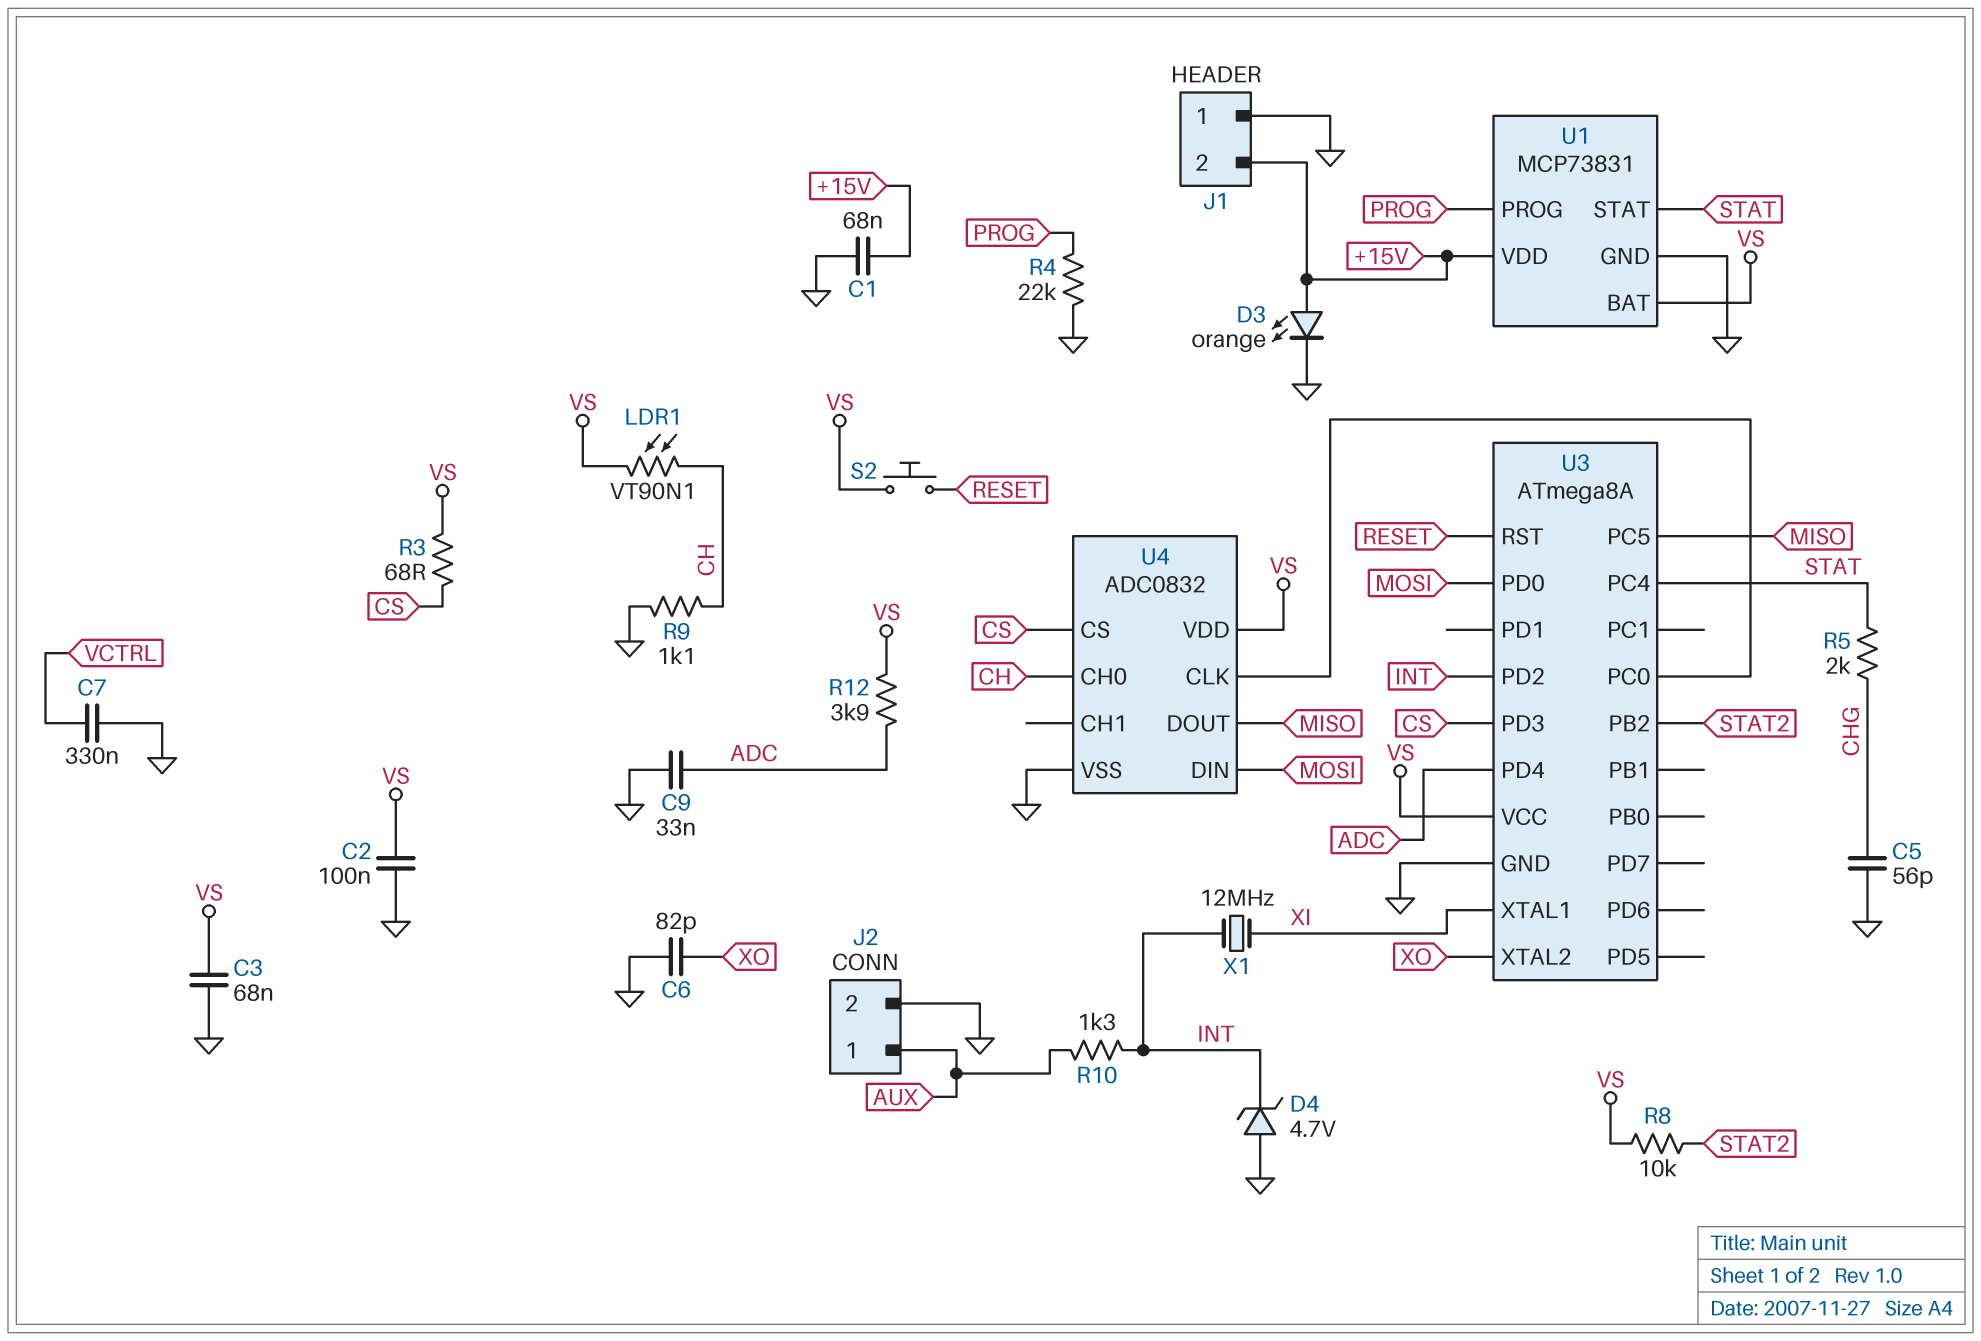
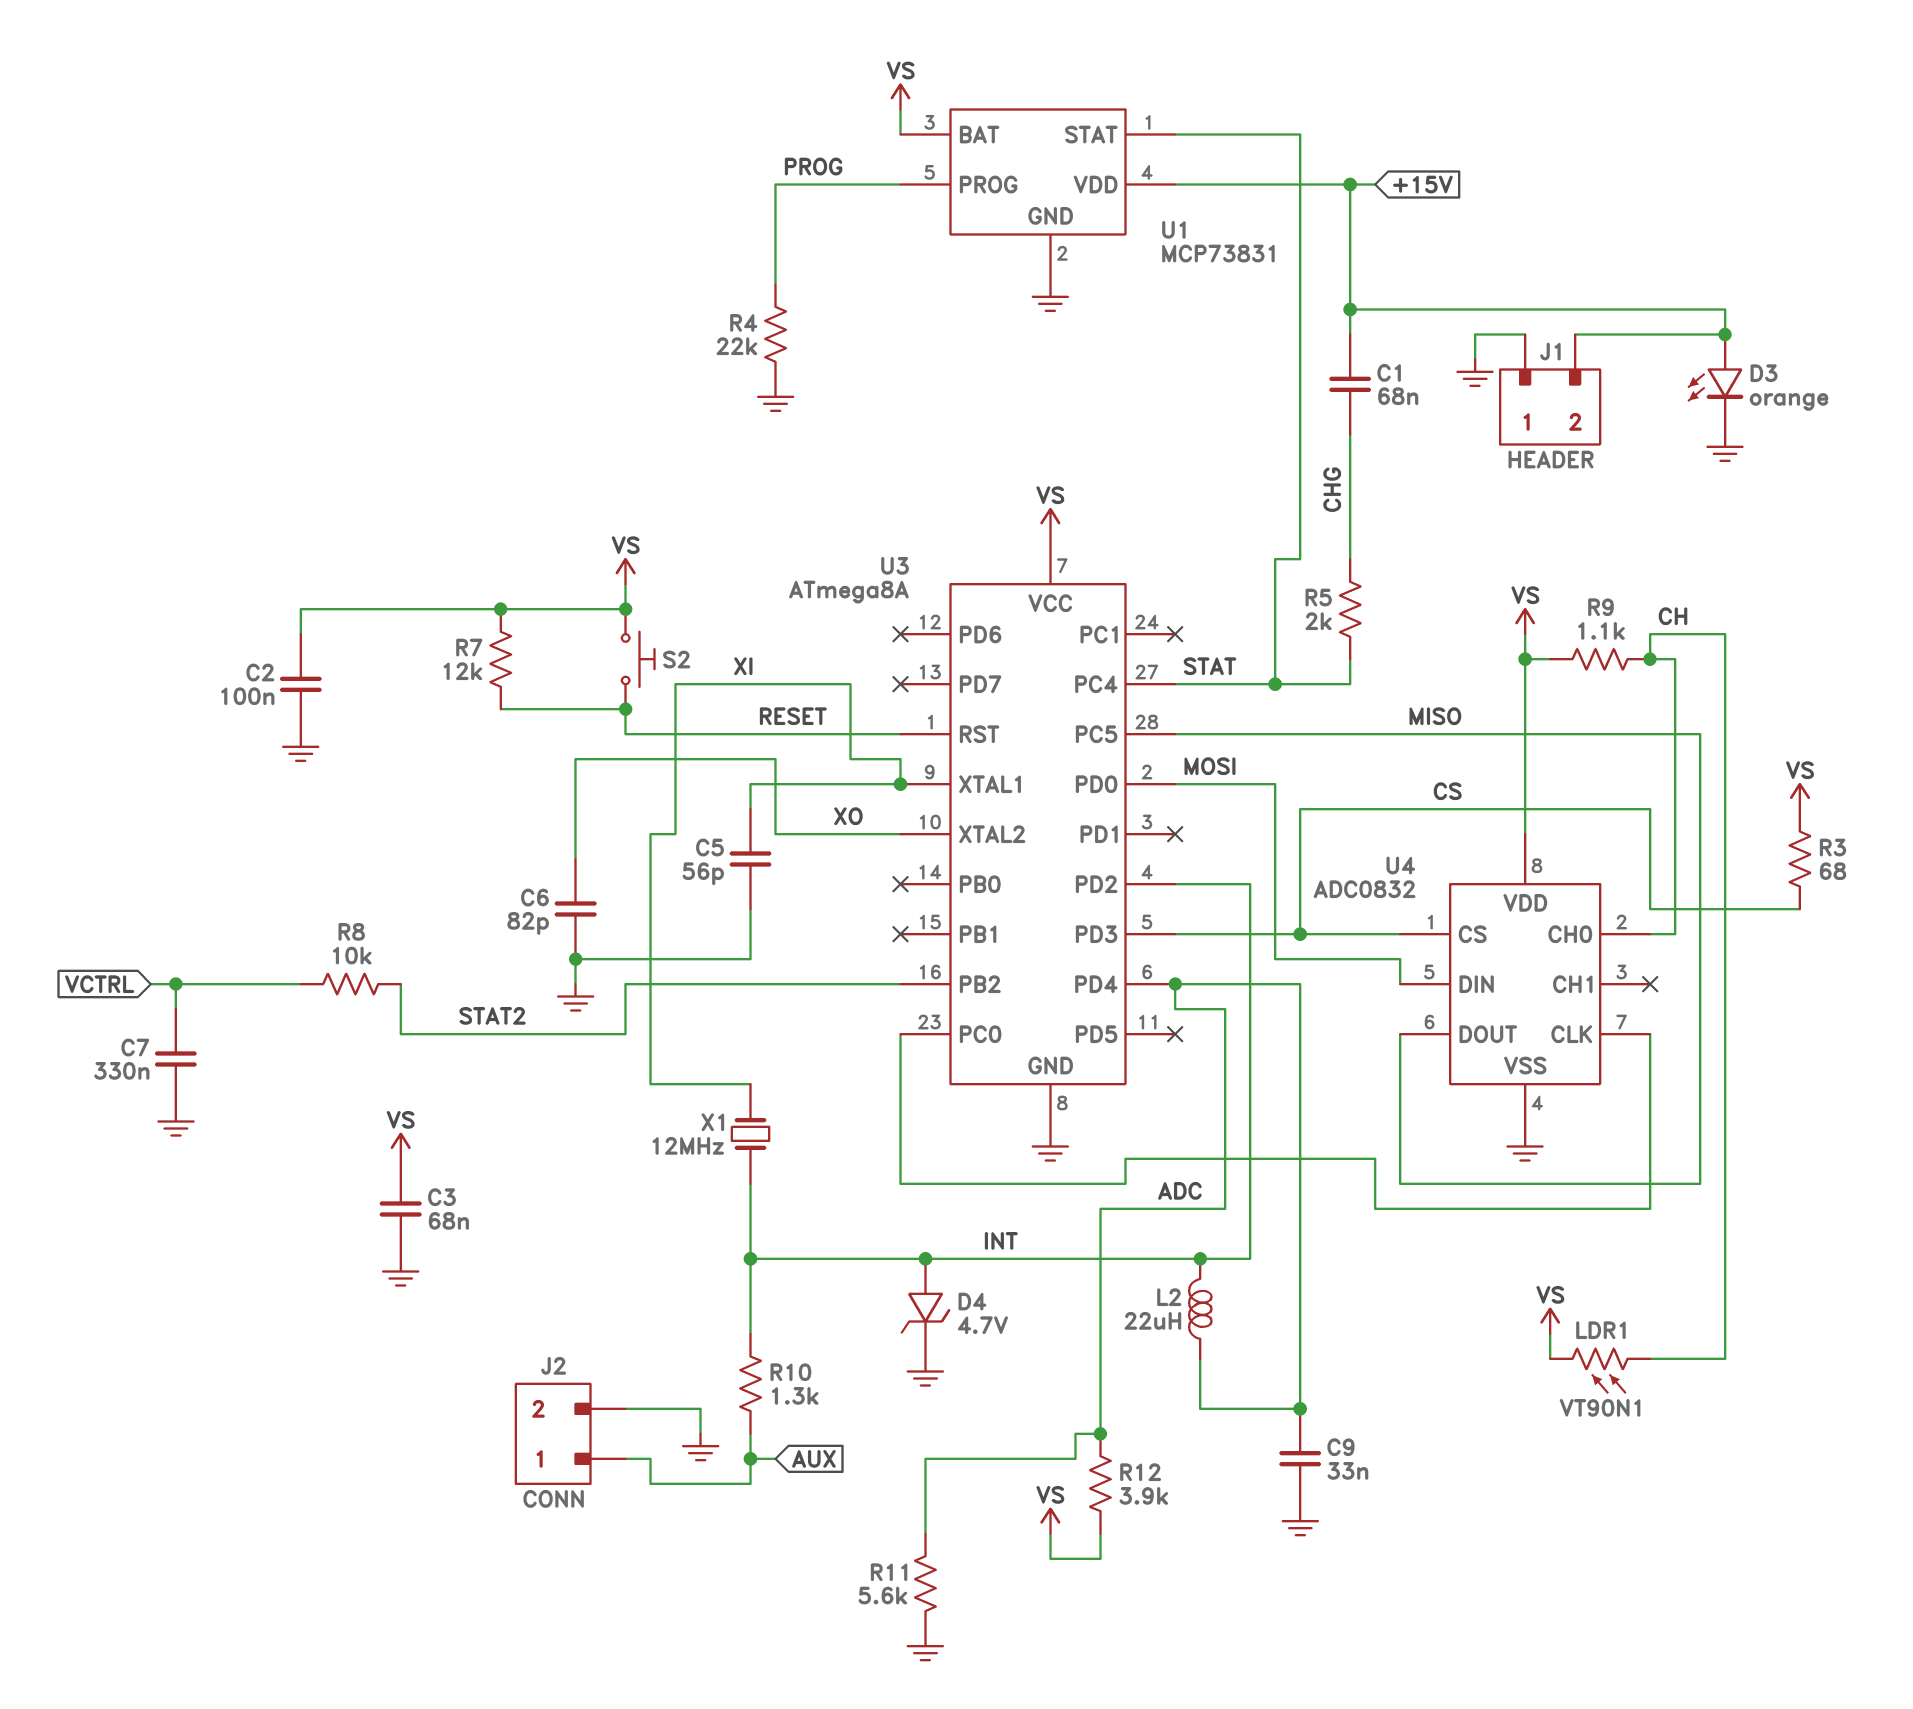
C1: 68nF (+15V, GND) -> 68nF (+15V, CHG)
C5: 56pF (CHG, GND) -> 56pF (GND, XI)
D4: zener 4.7V (A GND, K INT) -> zener 4.7V (A INT, K GND)
L2: none -> 22uH (ADC, INT)
R7: none -> 12k (RESET, VS)
R8: 10k (STAT2, VS) -> 10k (STAT2, VCTRL)
R9: 1.1k (CH, GND) -> 1.1k (CH, VS)
R11: none -> 5.6k (ADC, GND)

